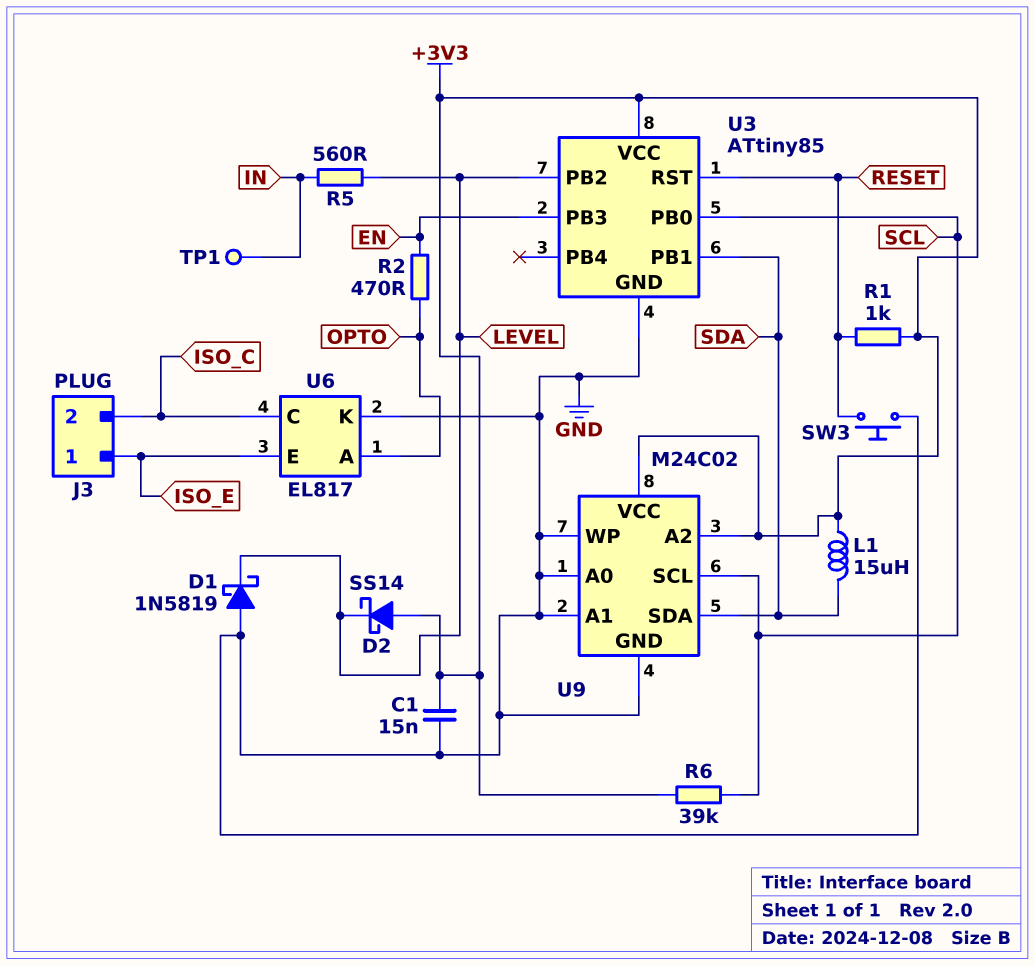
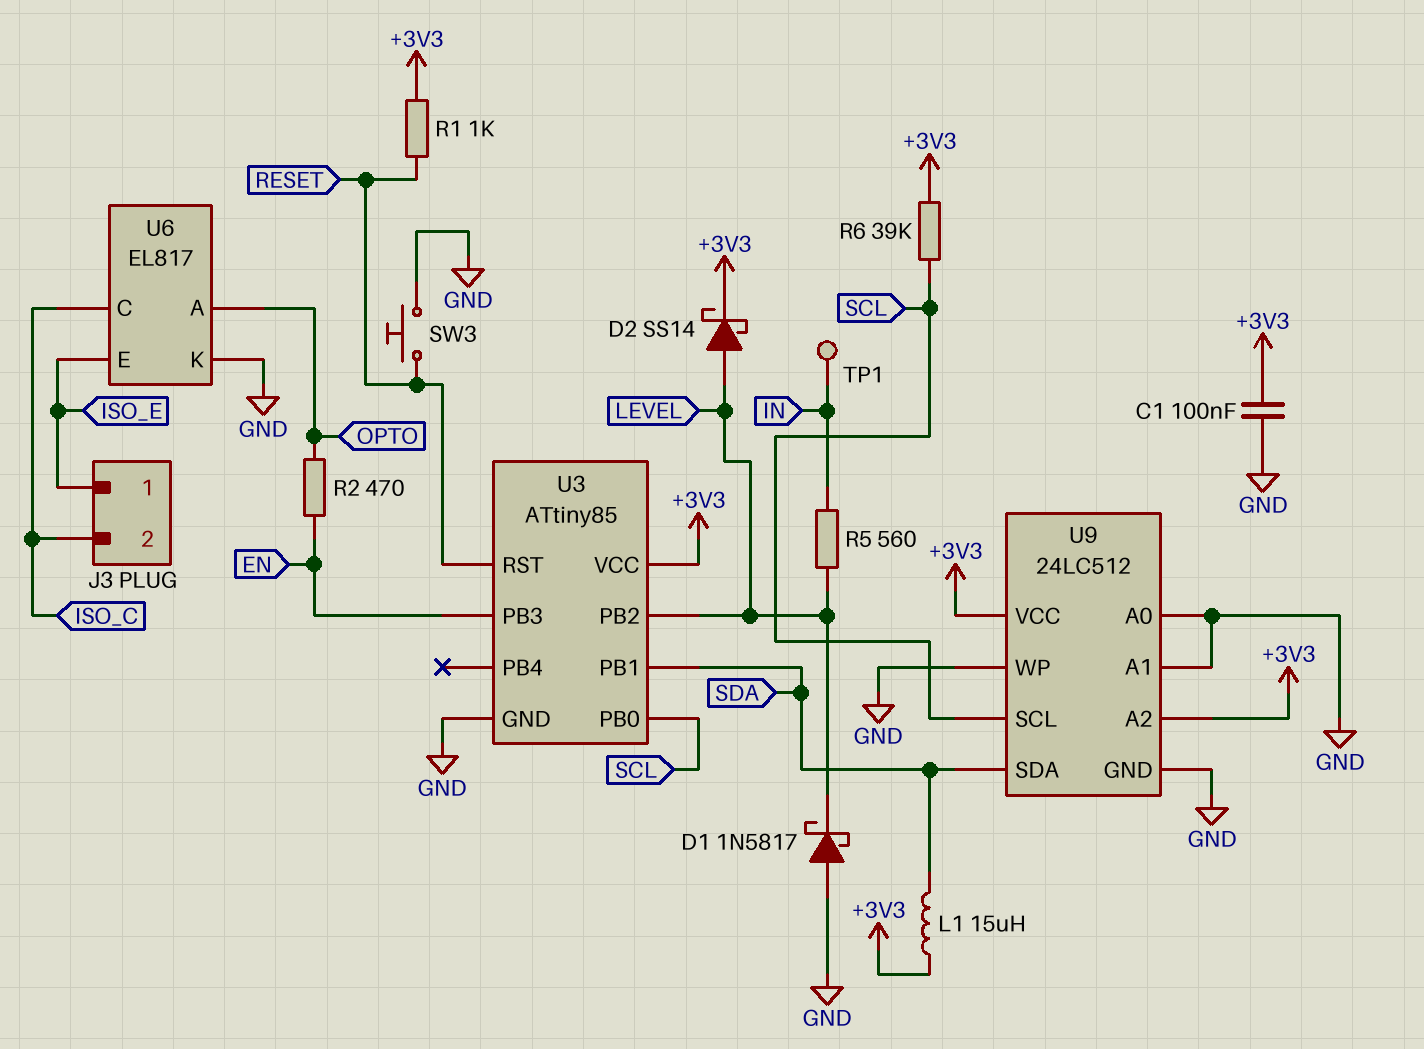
C1: 15nF (+3V3, GND) -> 100nF (+3V3, GND)
D1: schottky 1N5819 (A GND, K LEVEL) -> schottky 1N5817 (A GND, K LEVEL)
D2: schottky SS14 (A +3V3, K LEVEL) -> schottky SS14 (A LEVEL, K +3V3)
U9: M24C02 -> 24LC512

